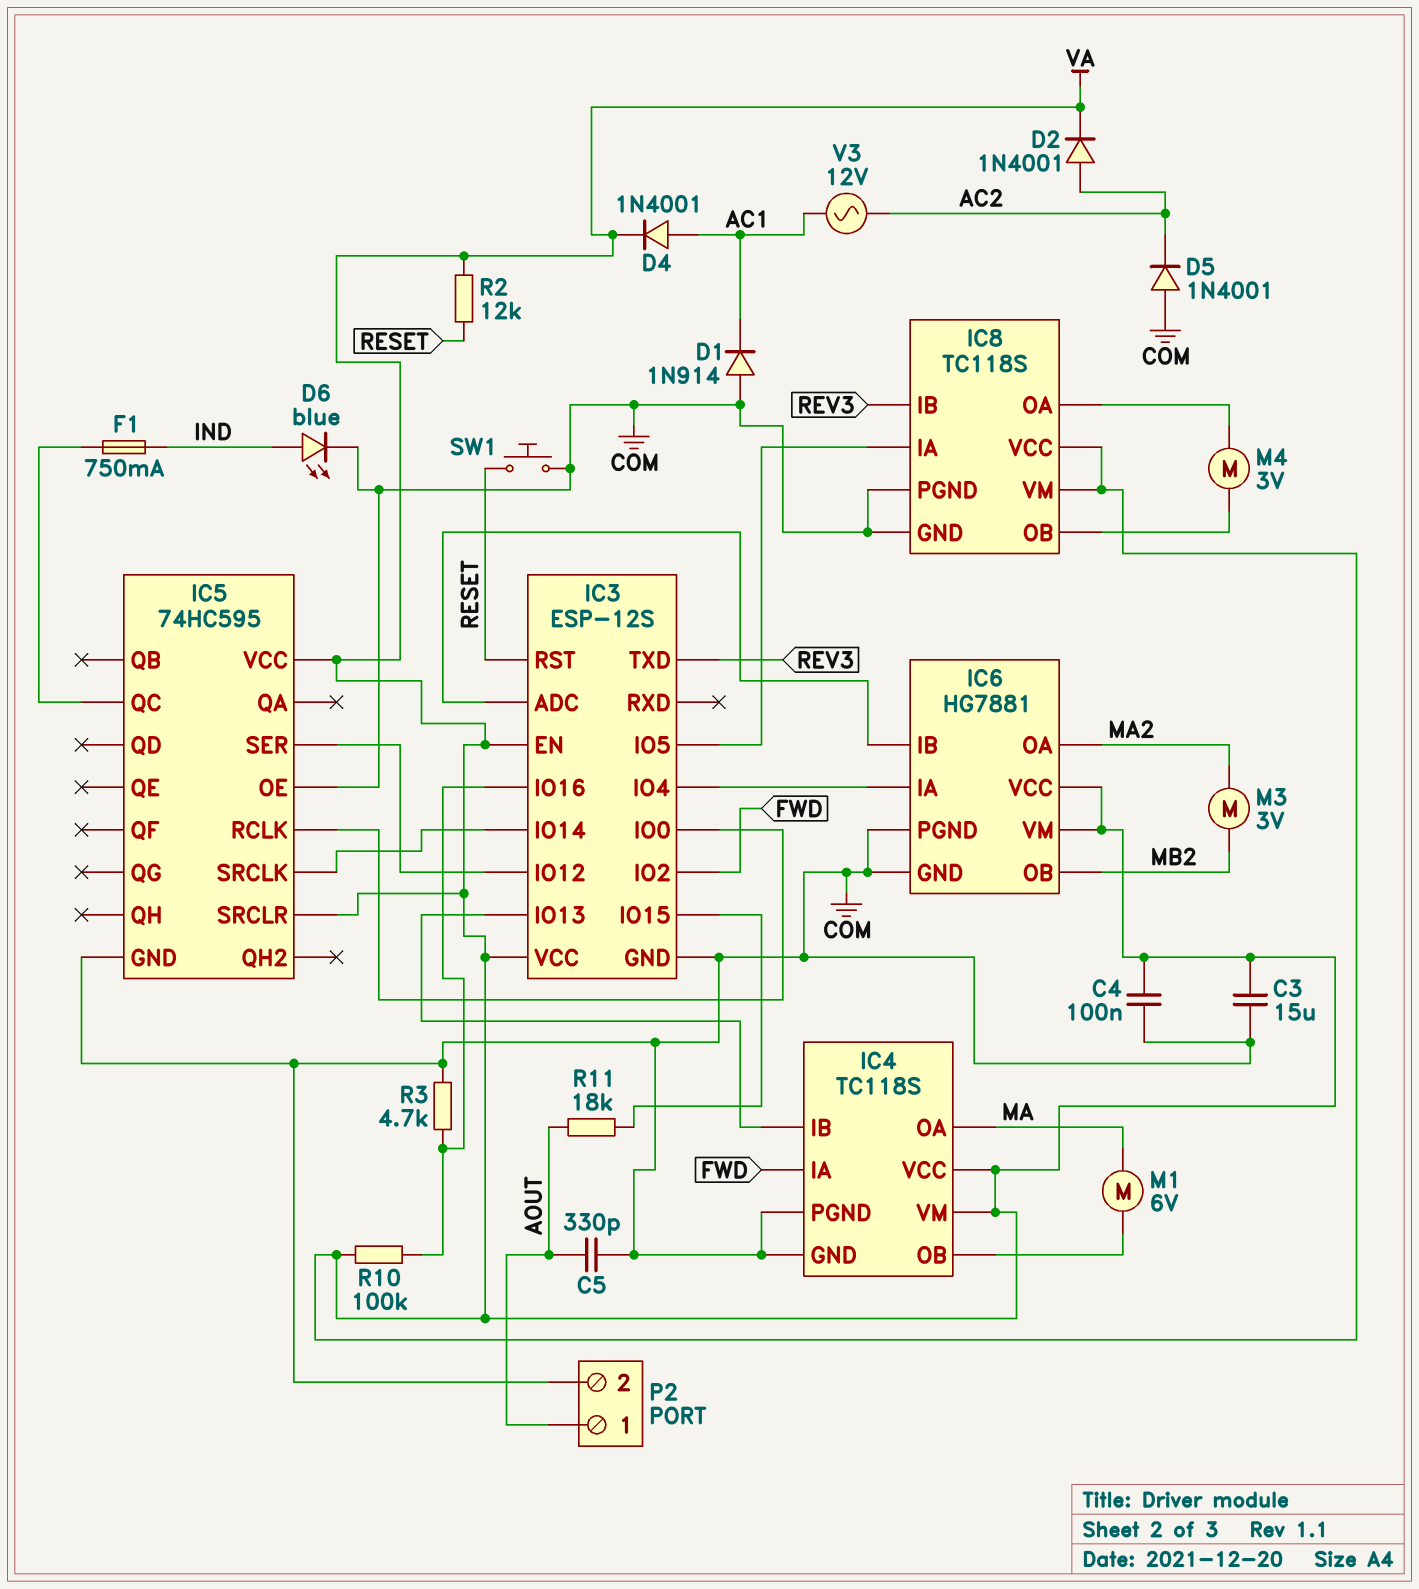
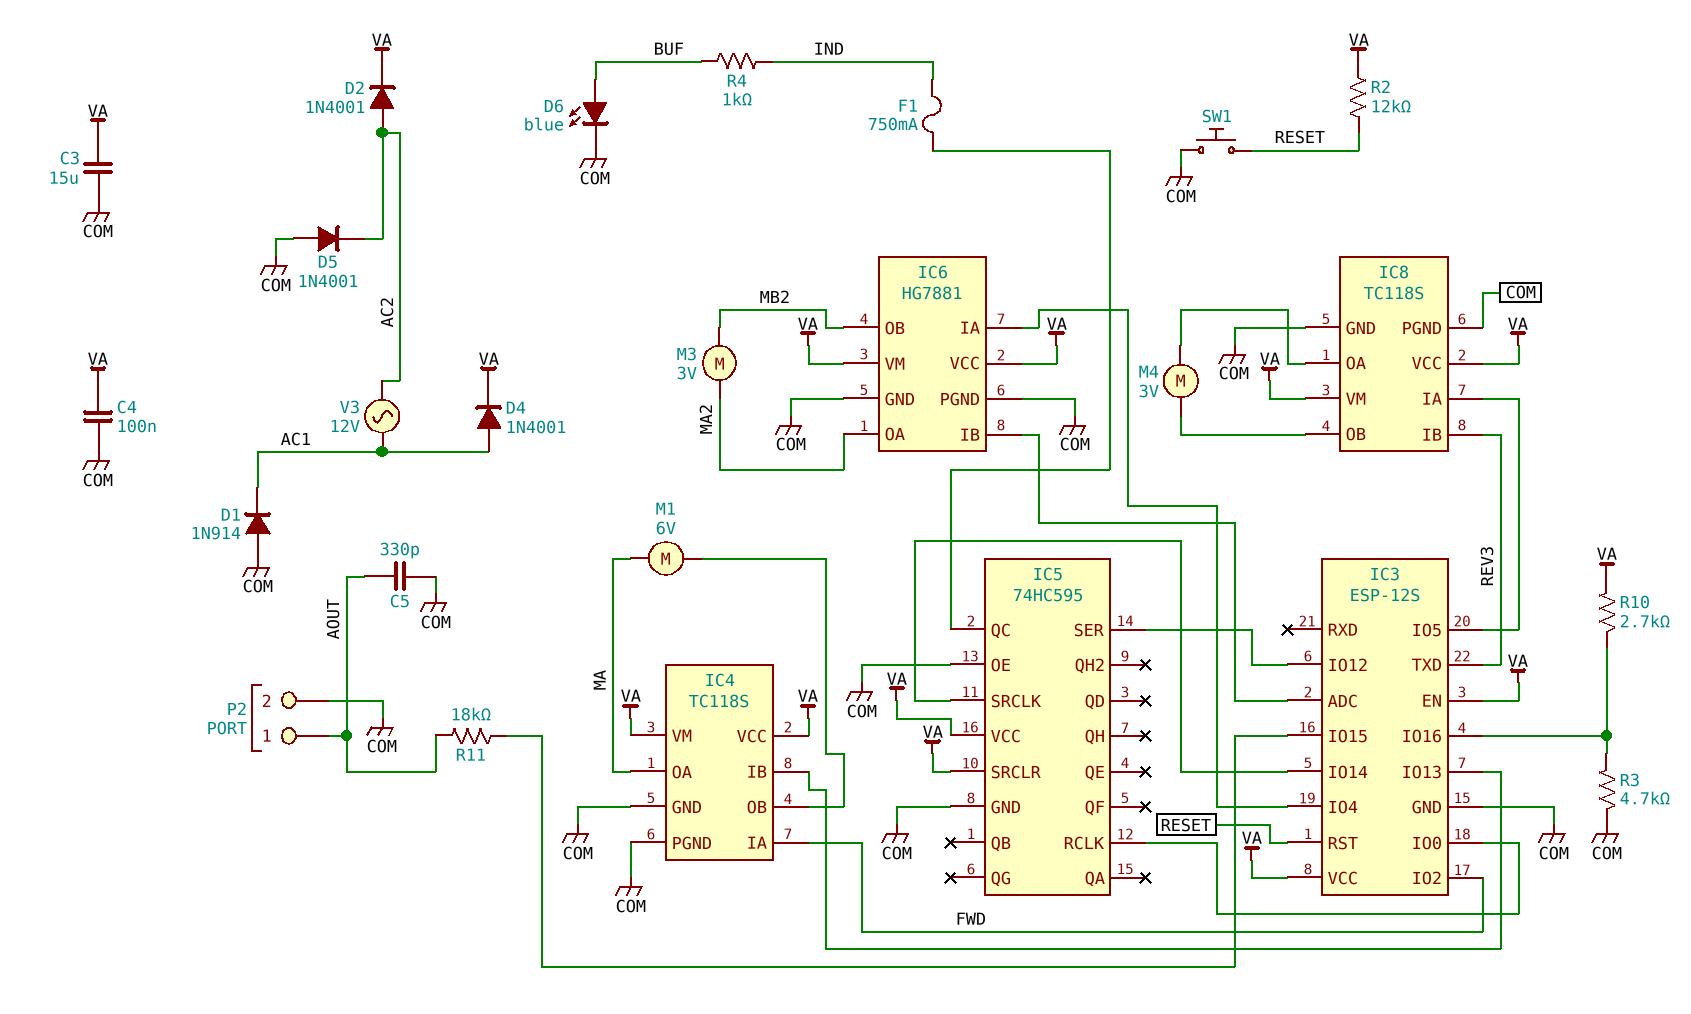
D6: LED blue (A IND, K COM) -> LED blue (A BUF, K COM)
R4: none -> 1k (BUF, IND)
R10: 100k (IC3/IO16, VA) -> 2.7k (IC3/IO16, VA)

